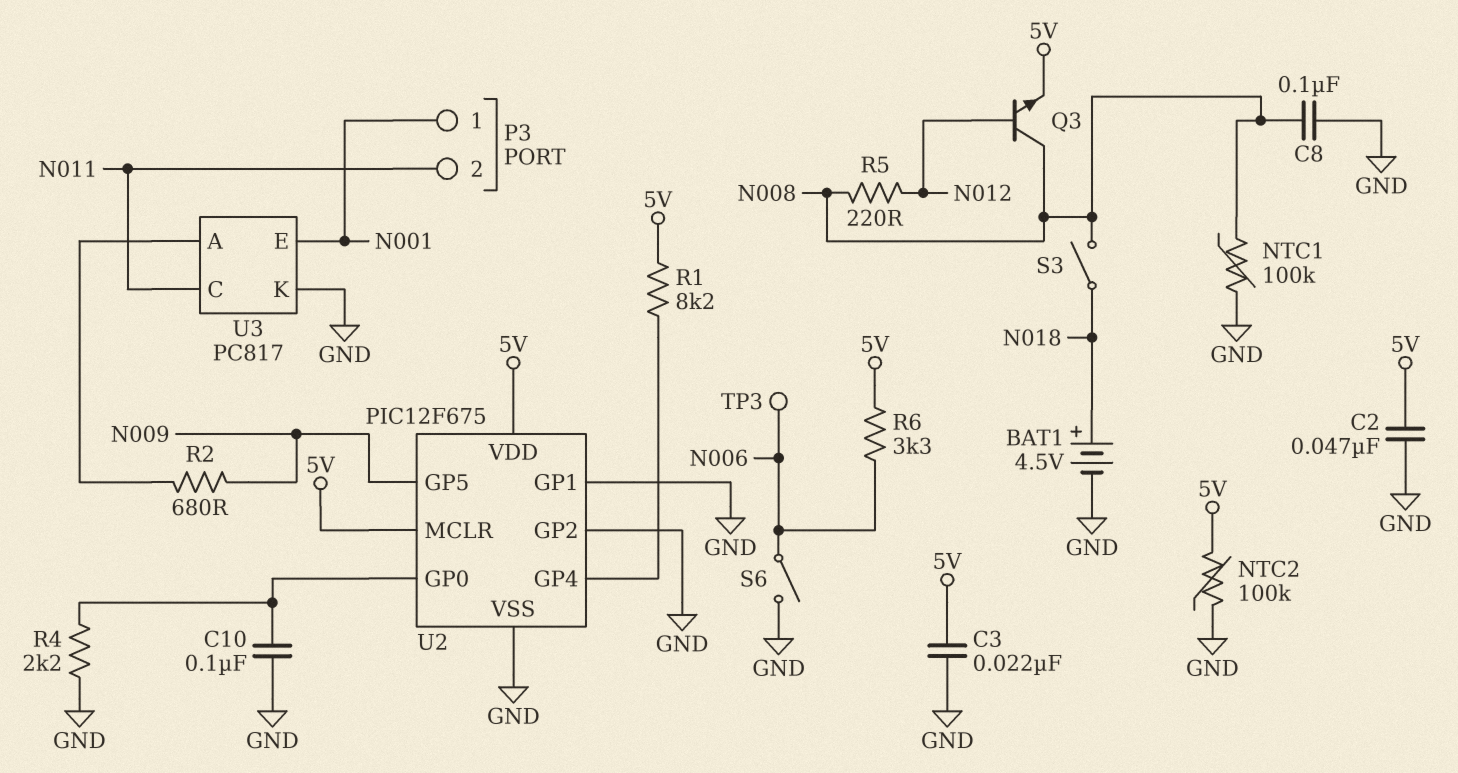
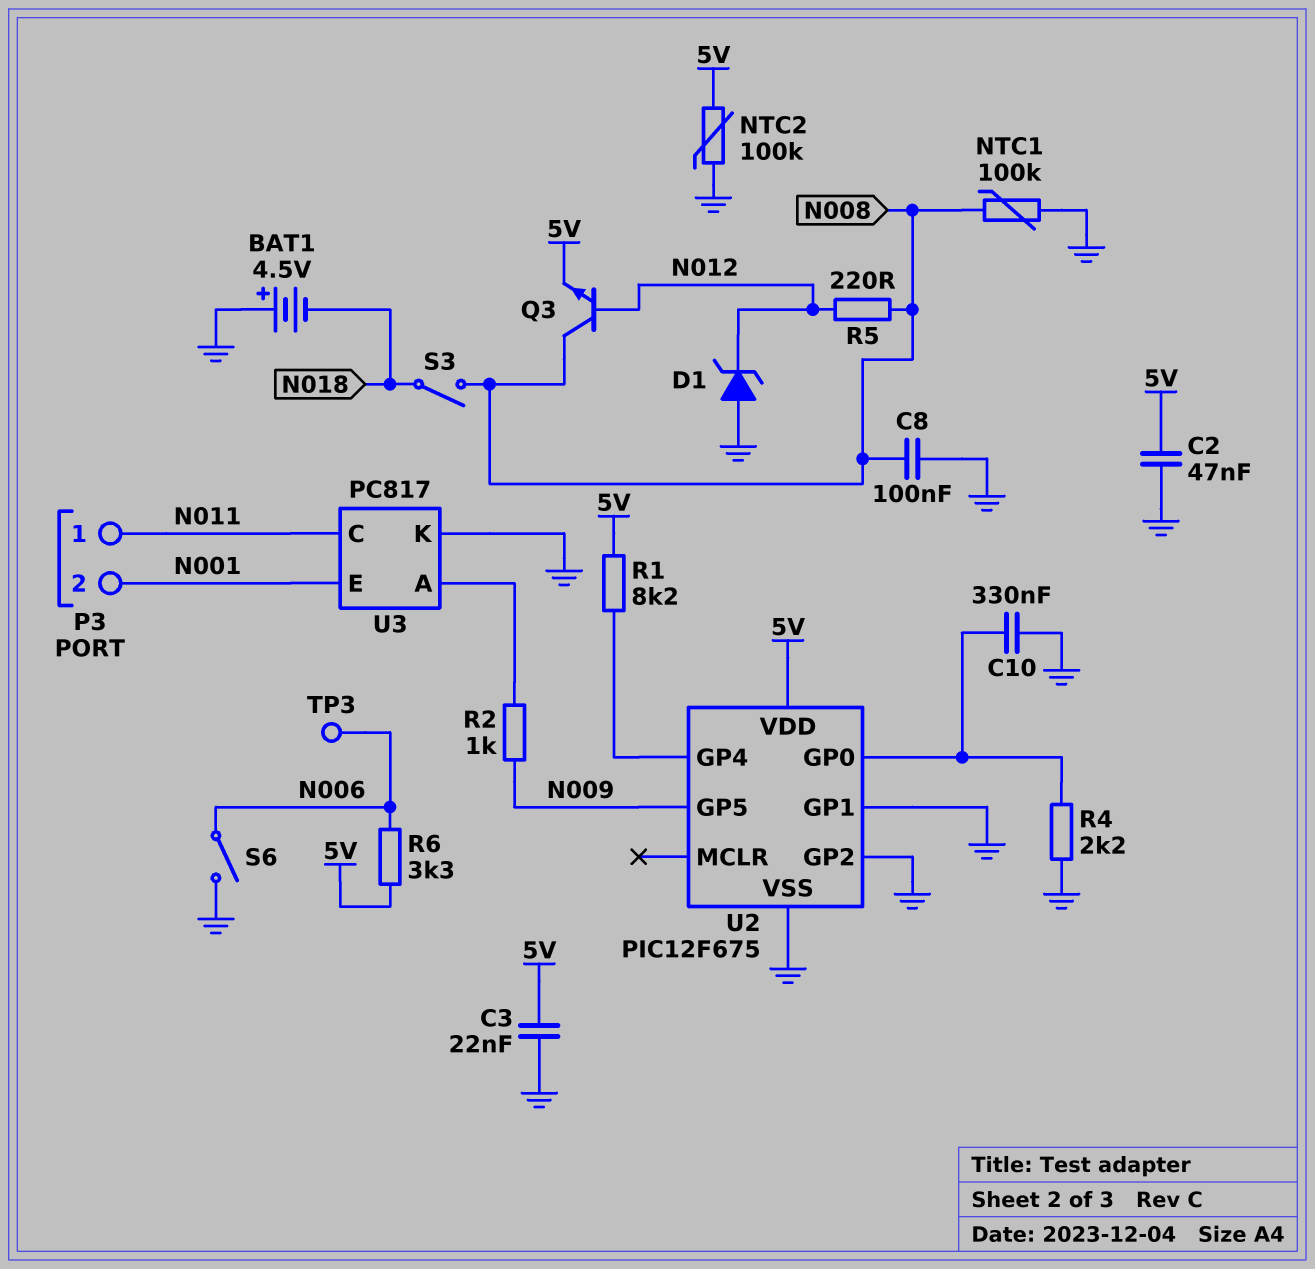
BAT1: 4.5V (plus N018, minus GND) -> 4.5V (plus GND, minus N018)
C10: 100nF (GND, U2/GP0) -> 330nF (GND, U2/GP0)
D1: none -> zener (A GND, K N012)
P3 pin 1: N001 -> N011
P3 pin 2: N011 -> N001
R2: 680 (N009, U3/A) -> 1k (N009, U3/A)
U2 pin MCLR: 5V -> none

